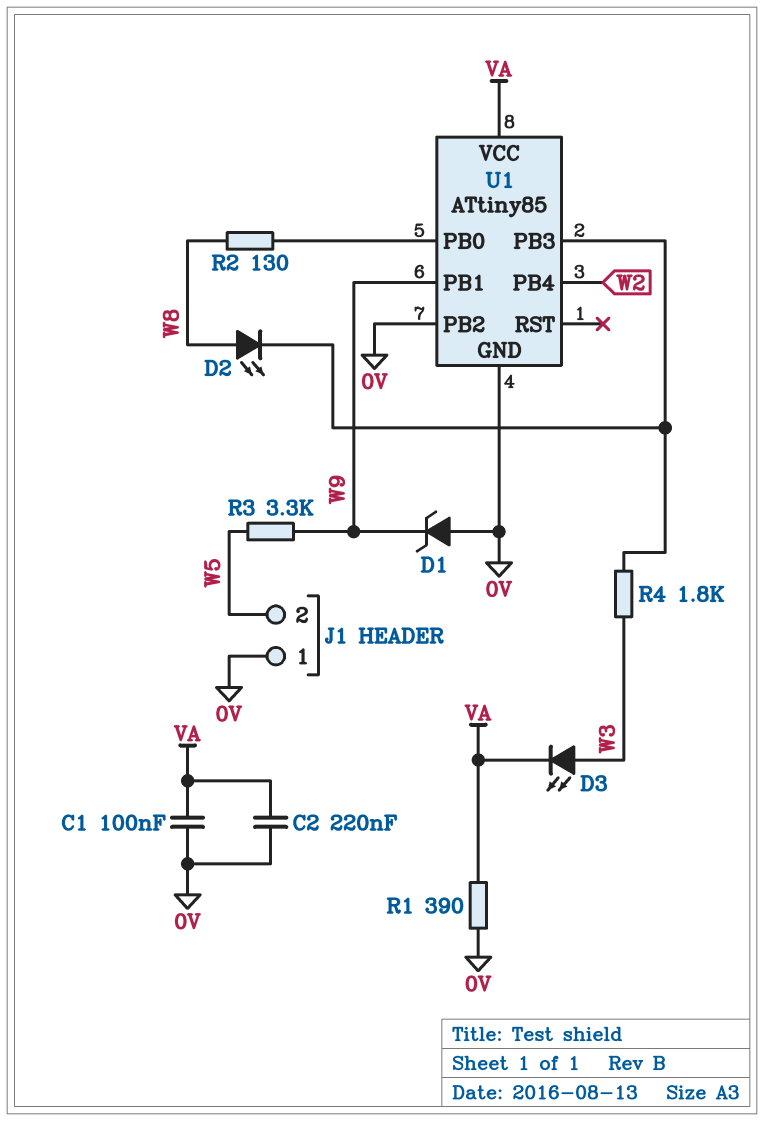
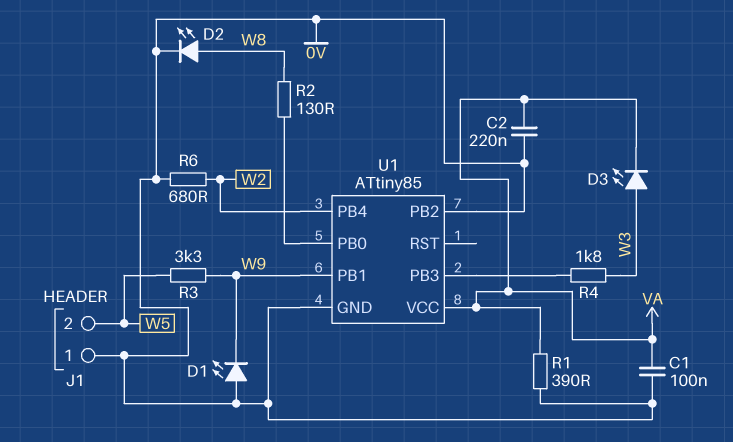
D1: zener (A 0V, K W9) -> LED (A 0V, K W9)
D2: LED (A W8, K U1/PB3) -> LED (A W8, K 0V)
R6: none -> 680 (0V, W2)

